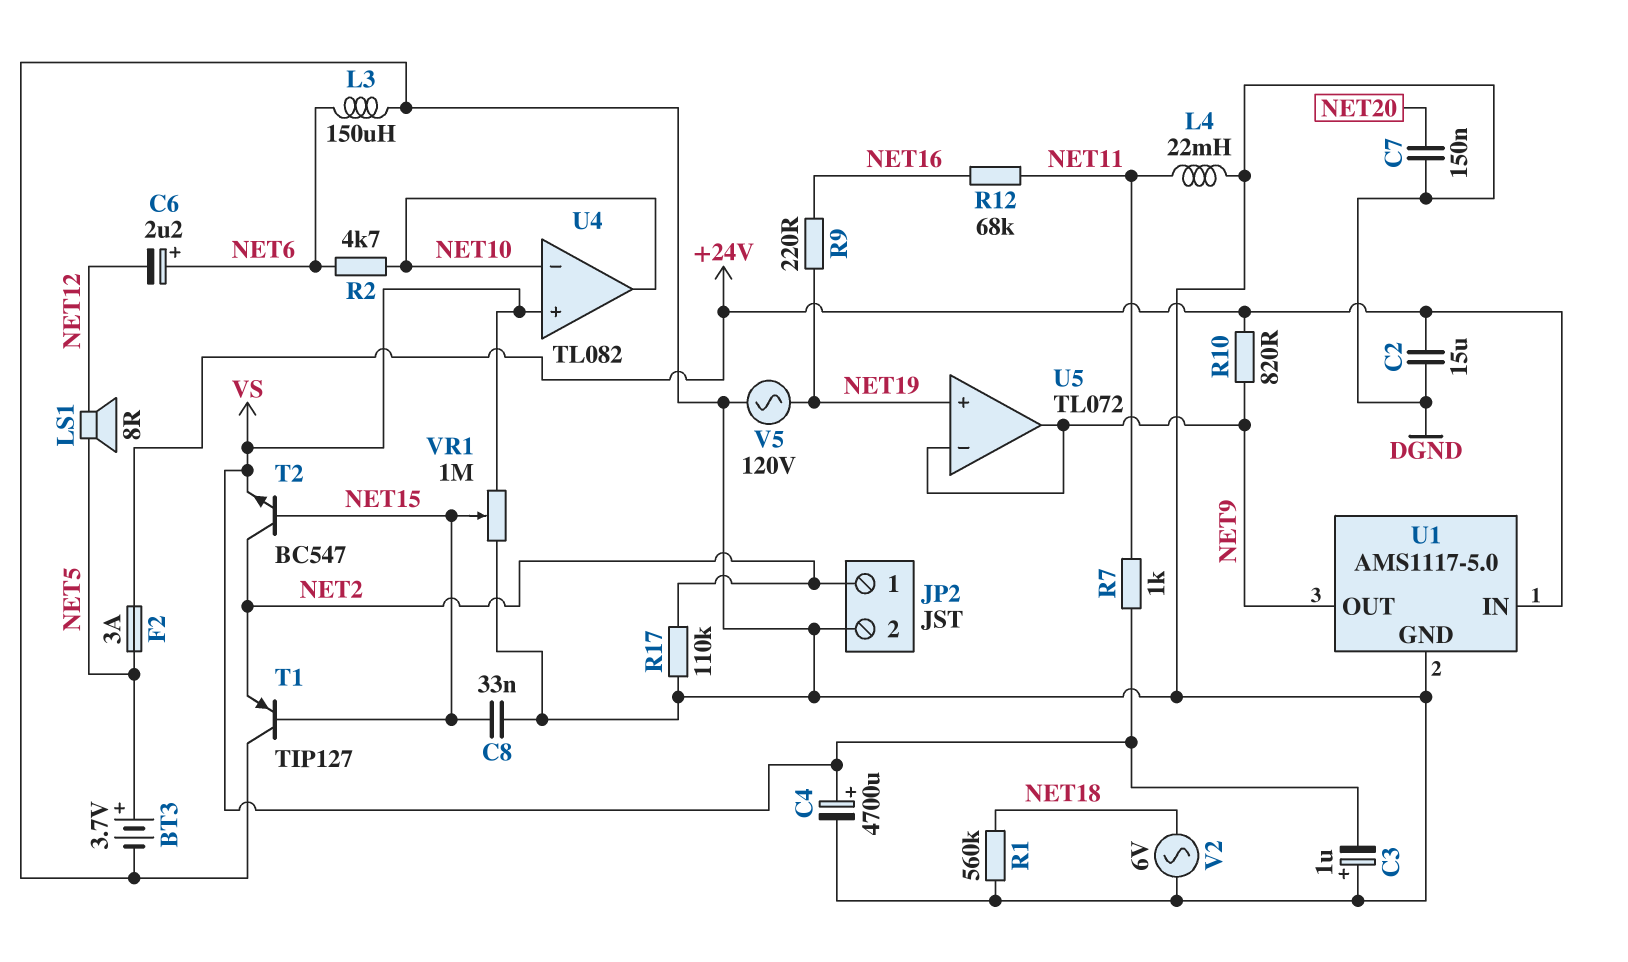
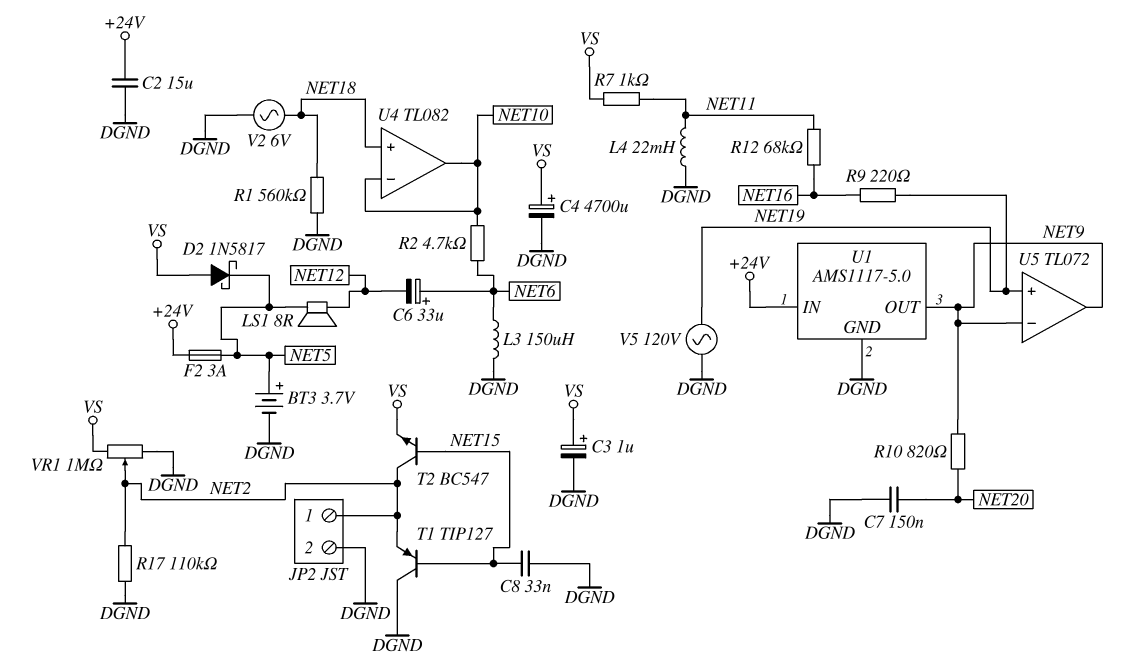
C3: 1uF (plus DGND, minus VS) -> 1uF (plus VS, minus DGND)
C6: 2.2uF (plus NET6, minus NET12) -> 33uF (plus NET6, minus NET12)
D2: none -> schottky 1N5817 (A VS, K NET5)
R10: 820 (+24V, NET9) -> 820 (NET9, NET20)
U4 pin in+: VS -> NET18
VR1: 1M (DGND, VS, wiper NET15) -> 1M (DGND, VS, wiper NET2)

